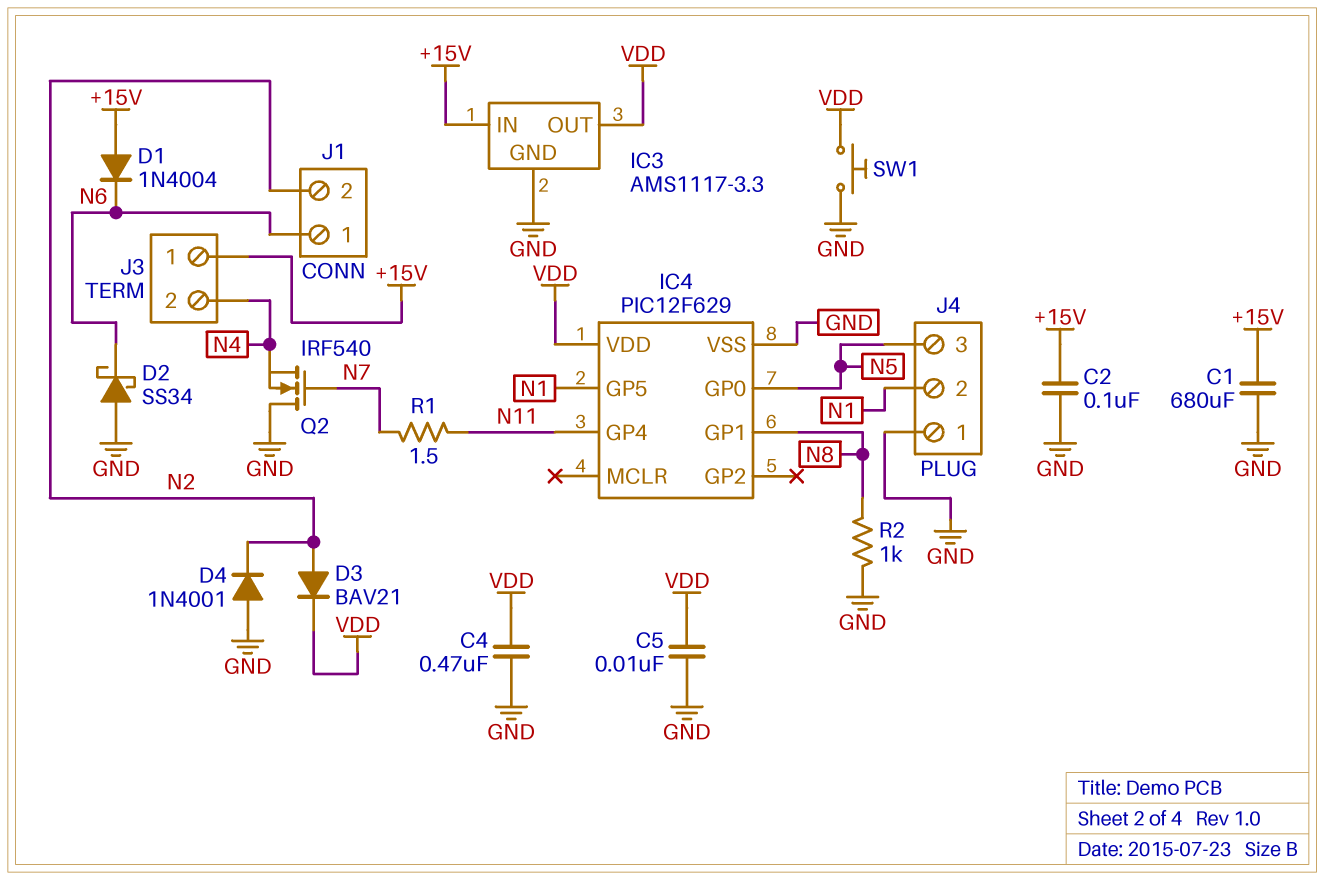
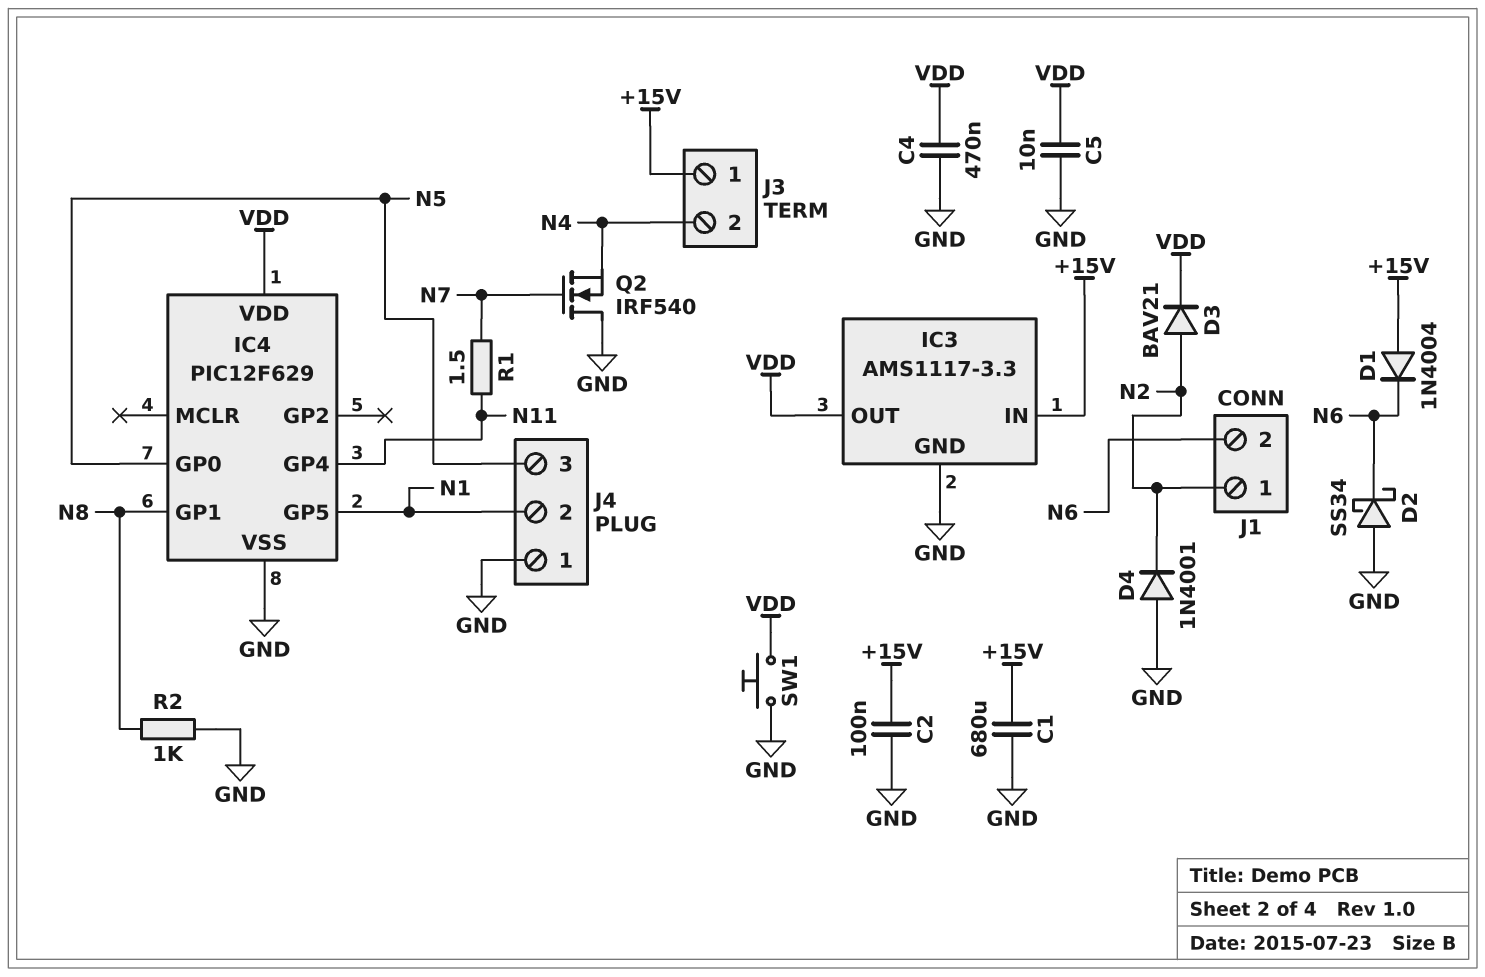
J1 pin 1: N6 -> N2
J1 pin 2: N2 -> N6

